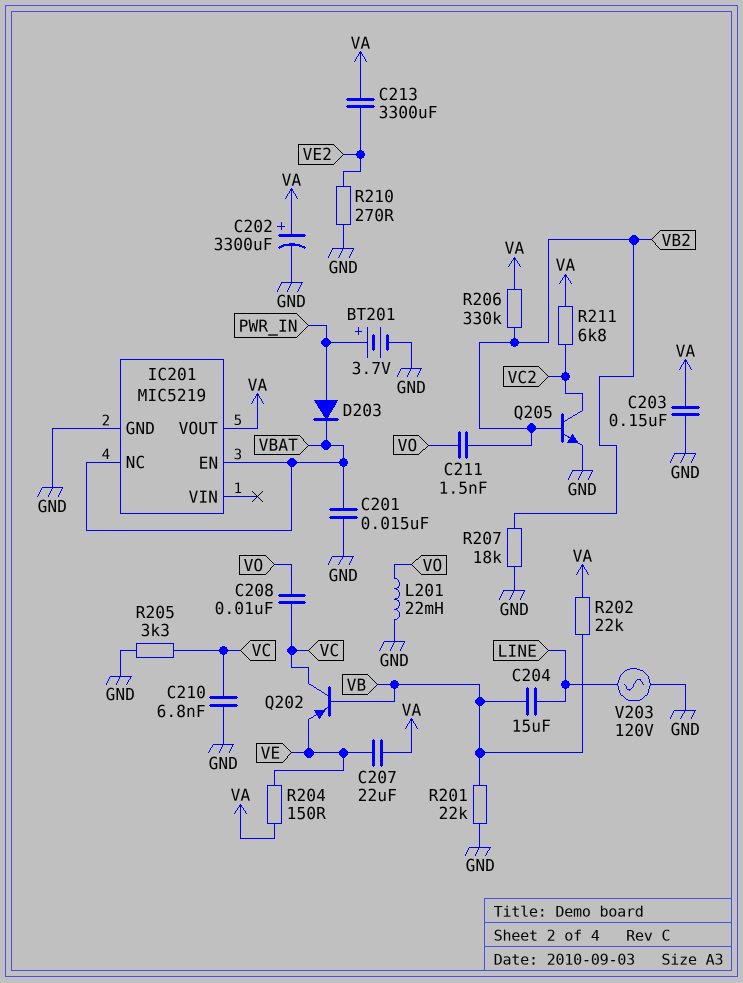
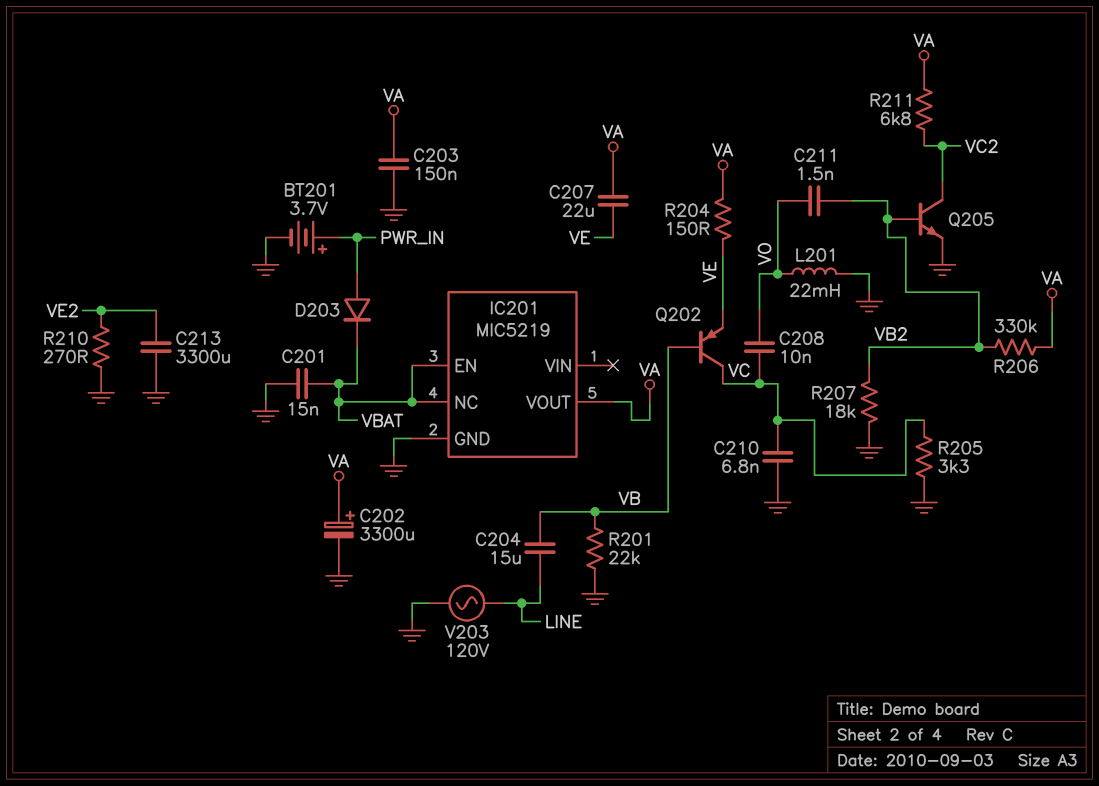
C213: 3300uF (VA, VE2) -> 3300uF (GND, VE2)
R202: 22k (VA, VB) -> none

